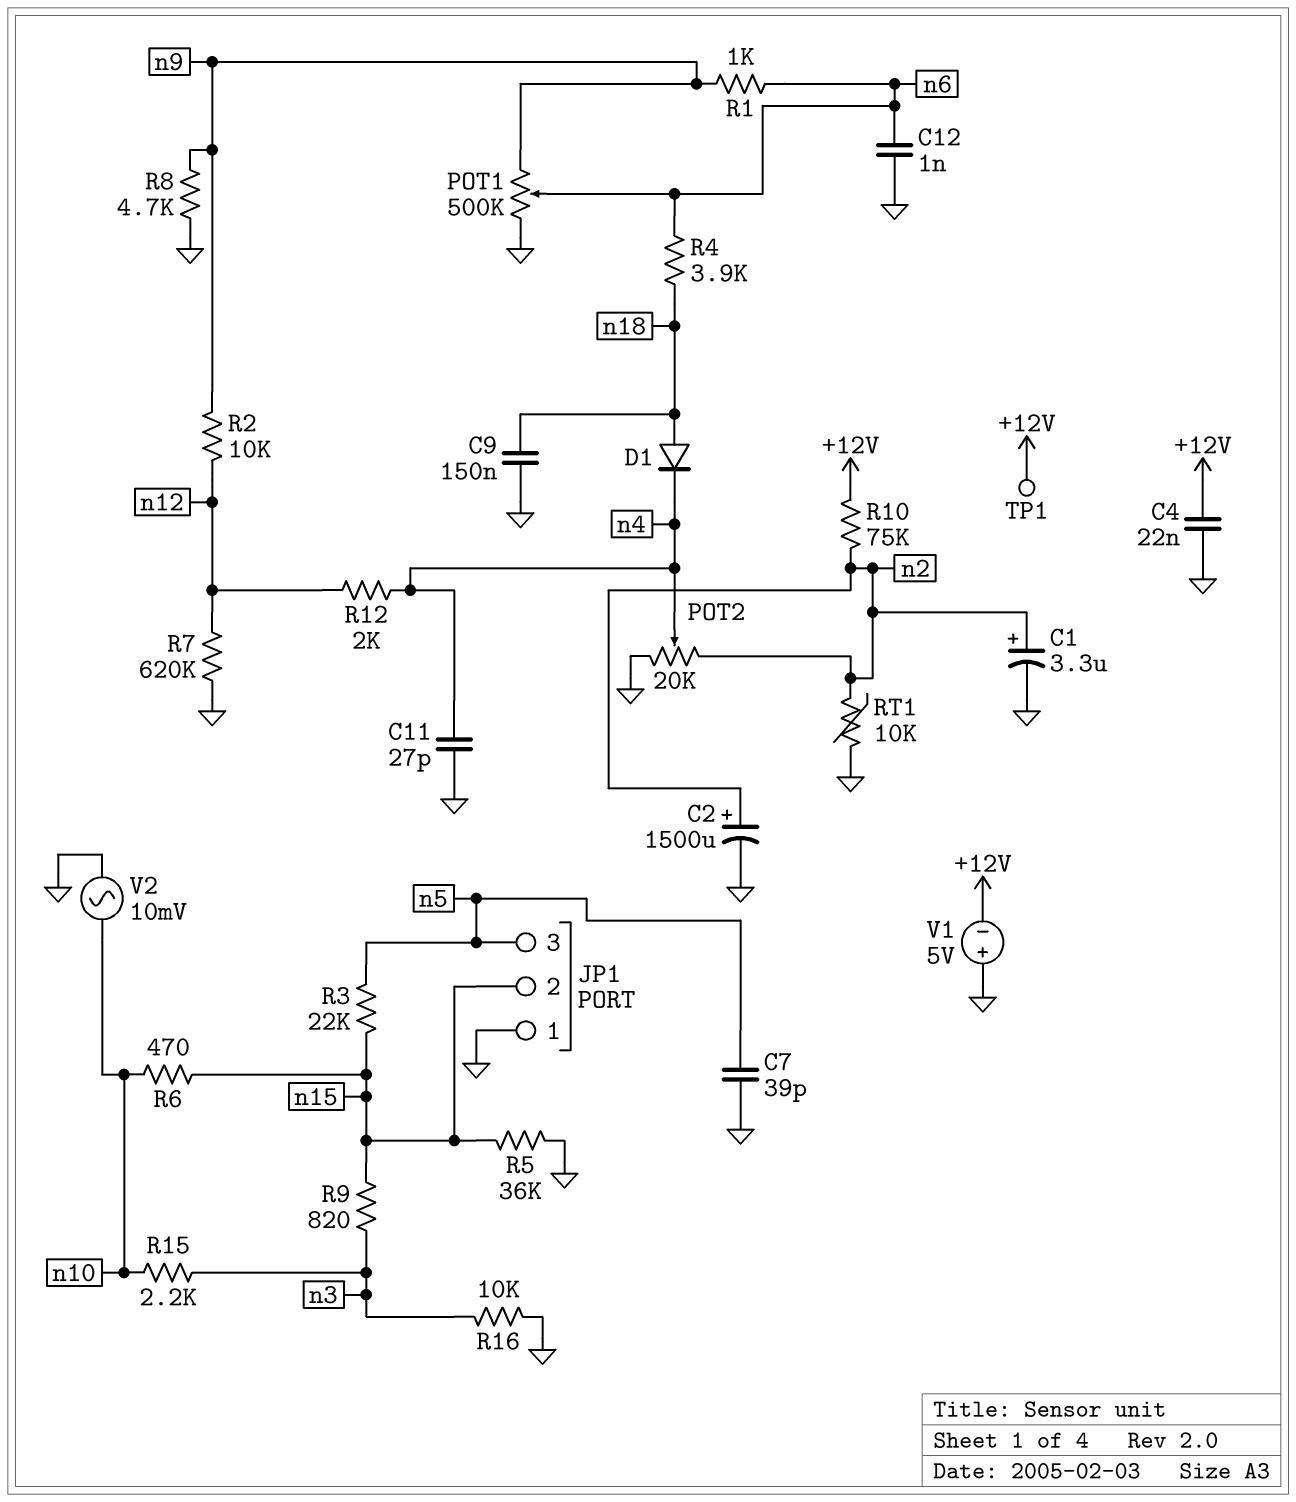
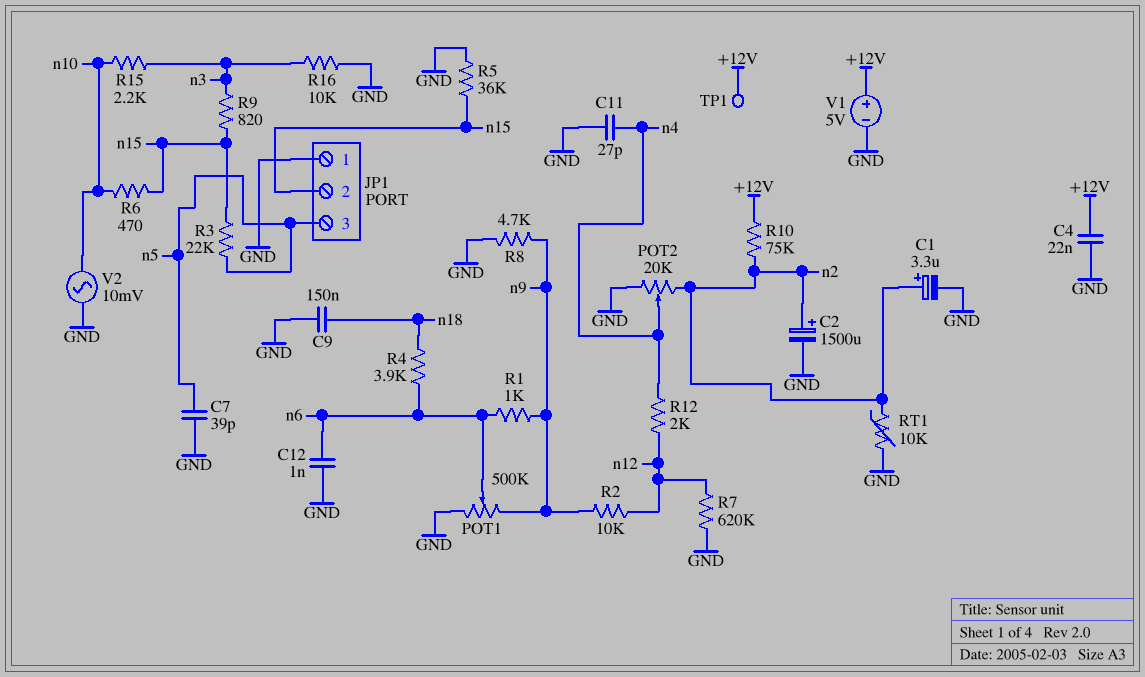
D1: diode (A n18, K n4) -> none
V1: 5V (plus GND, minus +12V) -> 5V (plus +12V, minus GND)

